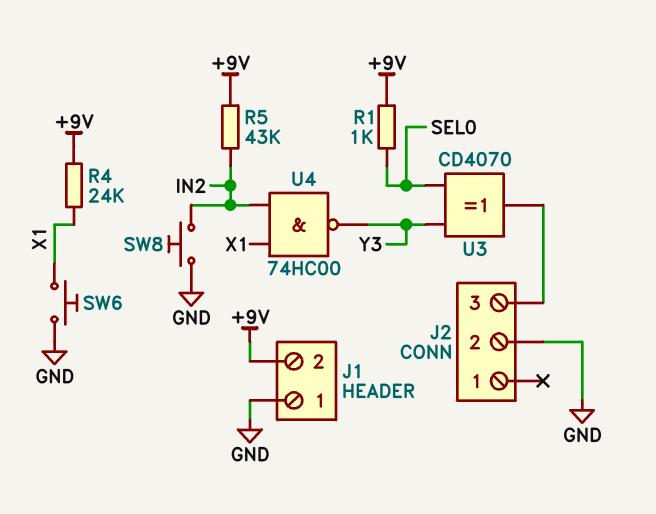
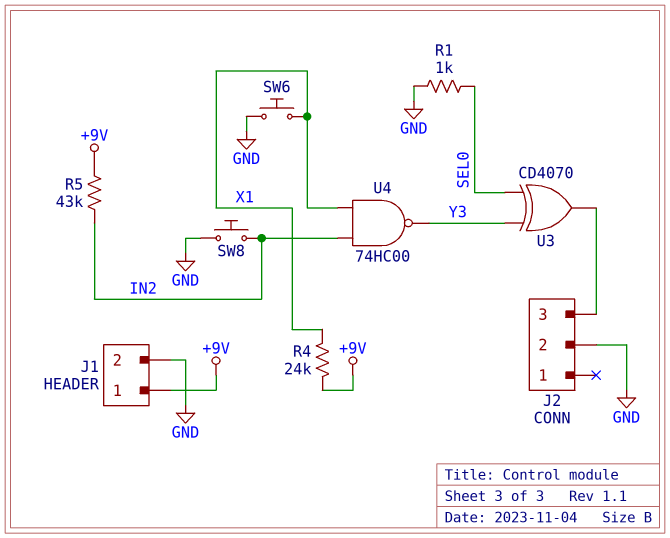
J1 pin 1: GND -> +9V
J1 pin 2: +9V -> GND
R1: 1k (+9V, SEL0) -> 1k (GND, SEL0)

